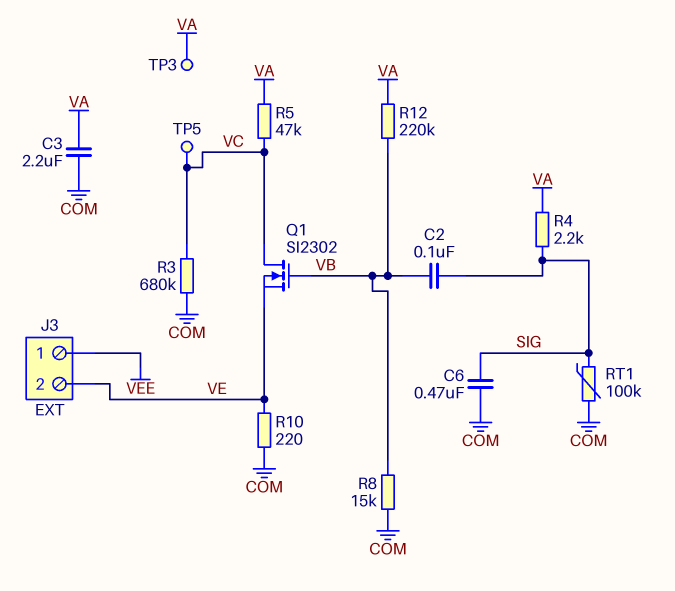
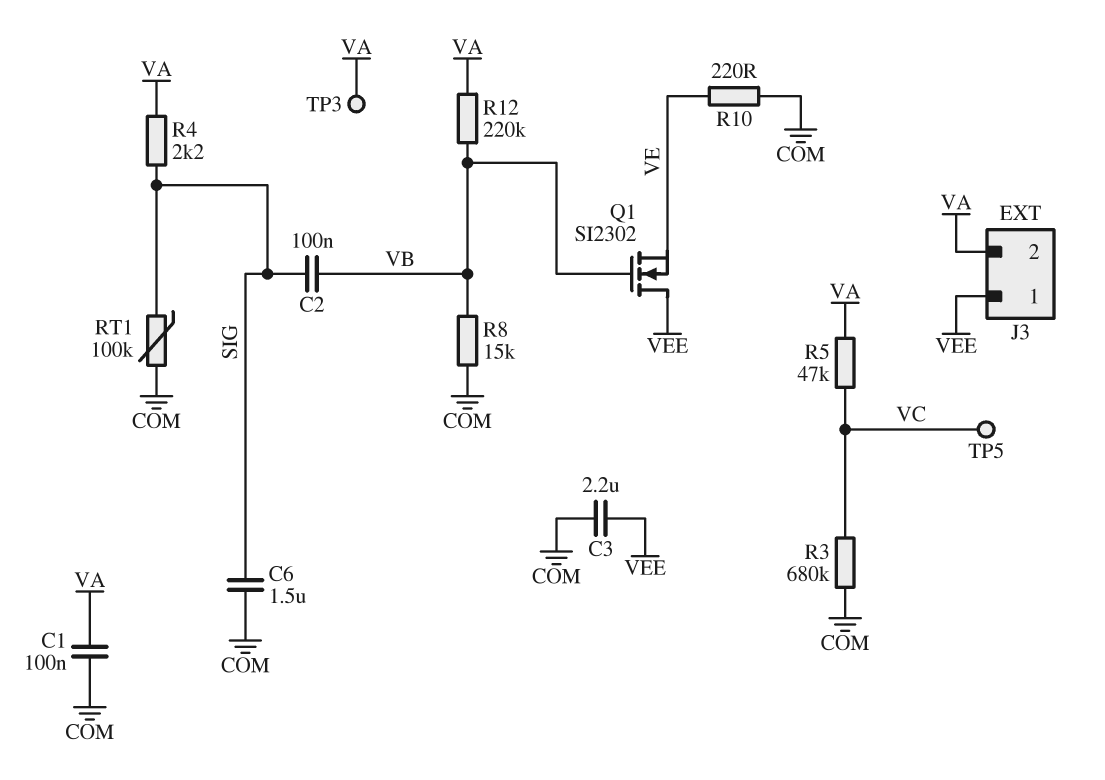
C1: none -> 100nF (COM, VA)
C3: 2.2uF (COM, VA) -> 2.2uF (COM, VEE)
C6: 470nF (COM, SIG) -> 1.5uF (COM, SIG)
J3 pin 2: VE -> VA
Q1: NMOS SI2302 (G VB, D VC, S VE) -> NMOS SI2302 (G VB, D VEE, S VE)

